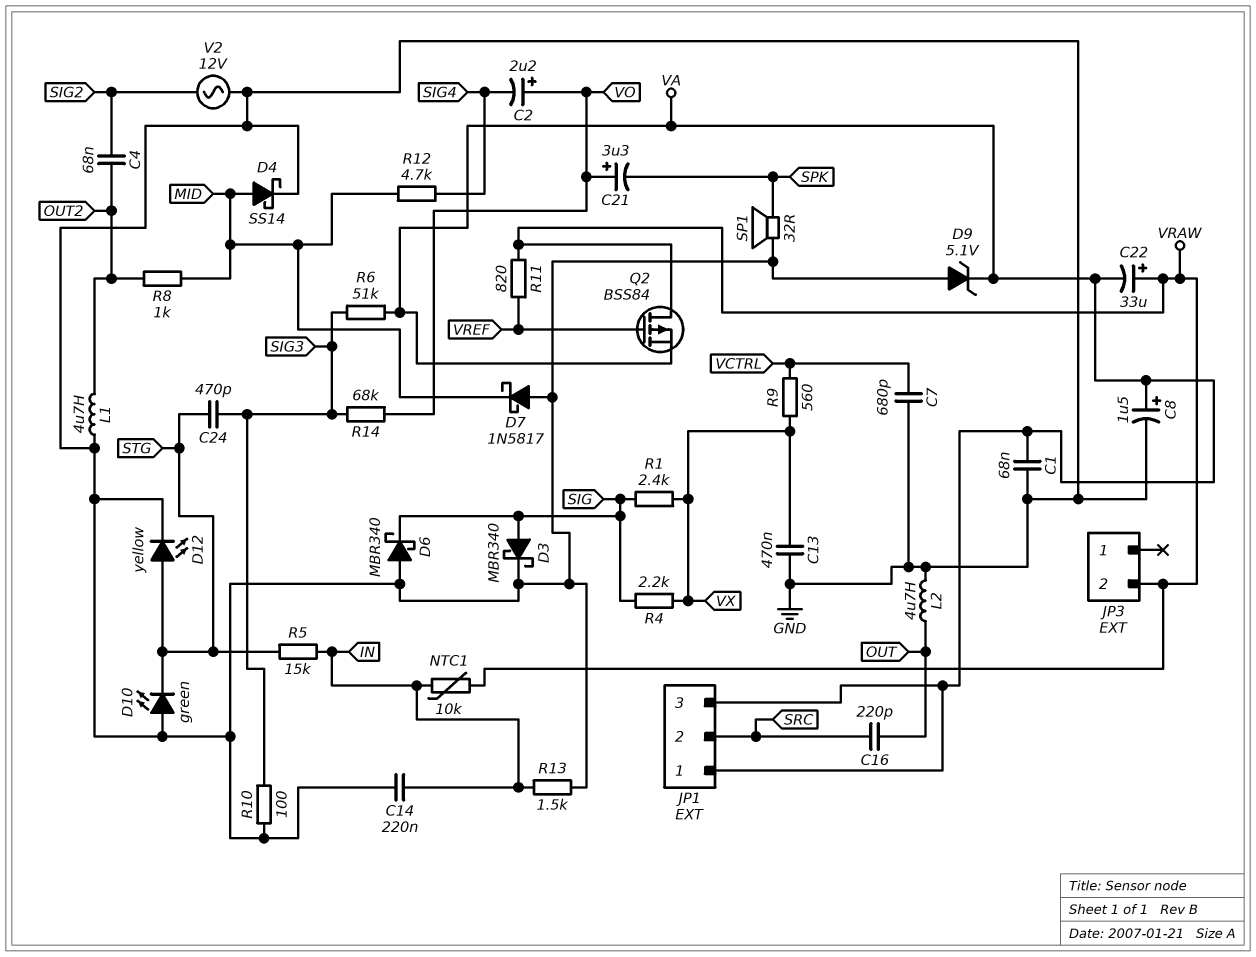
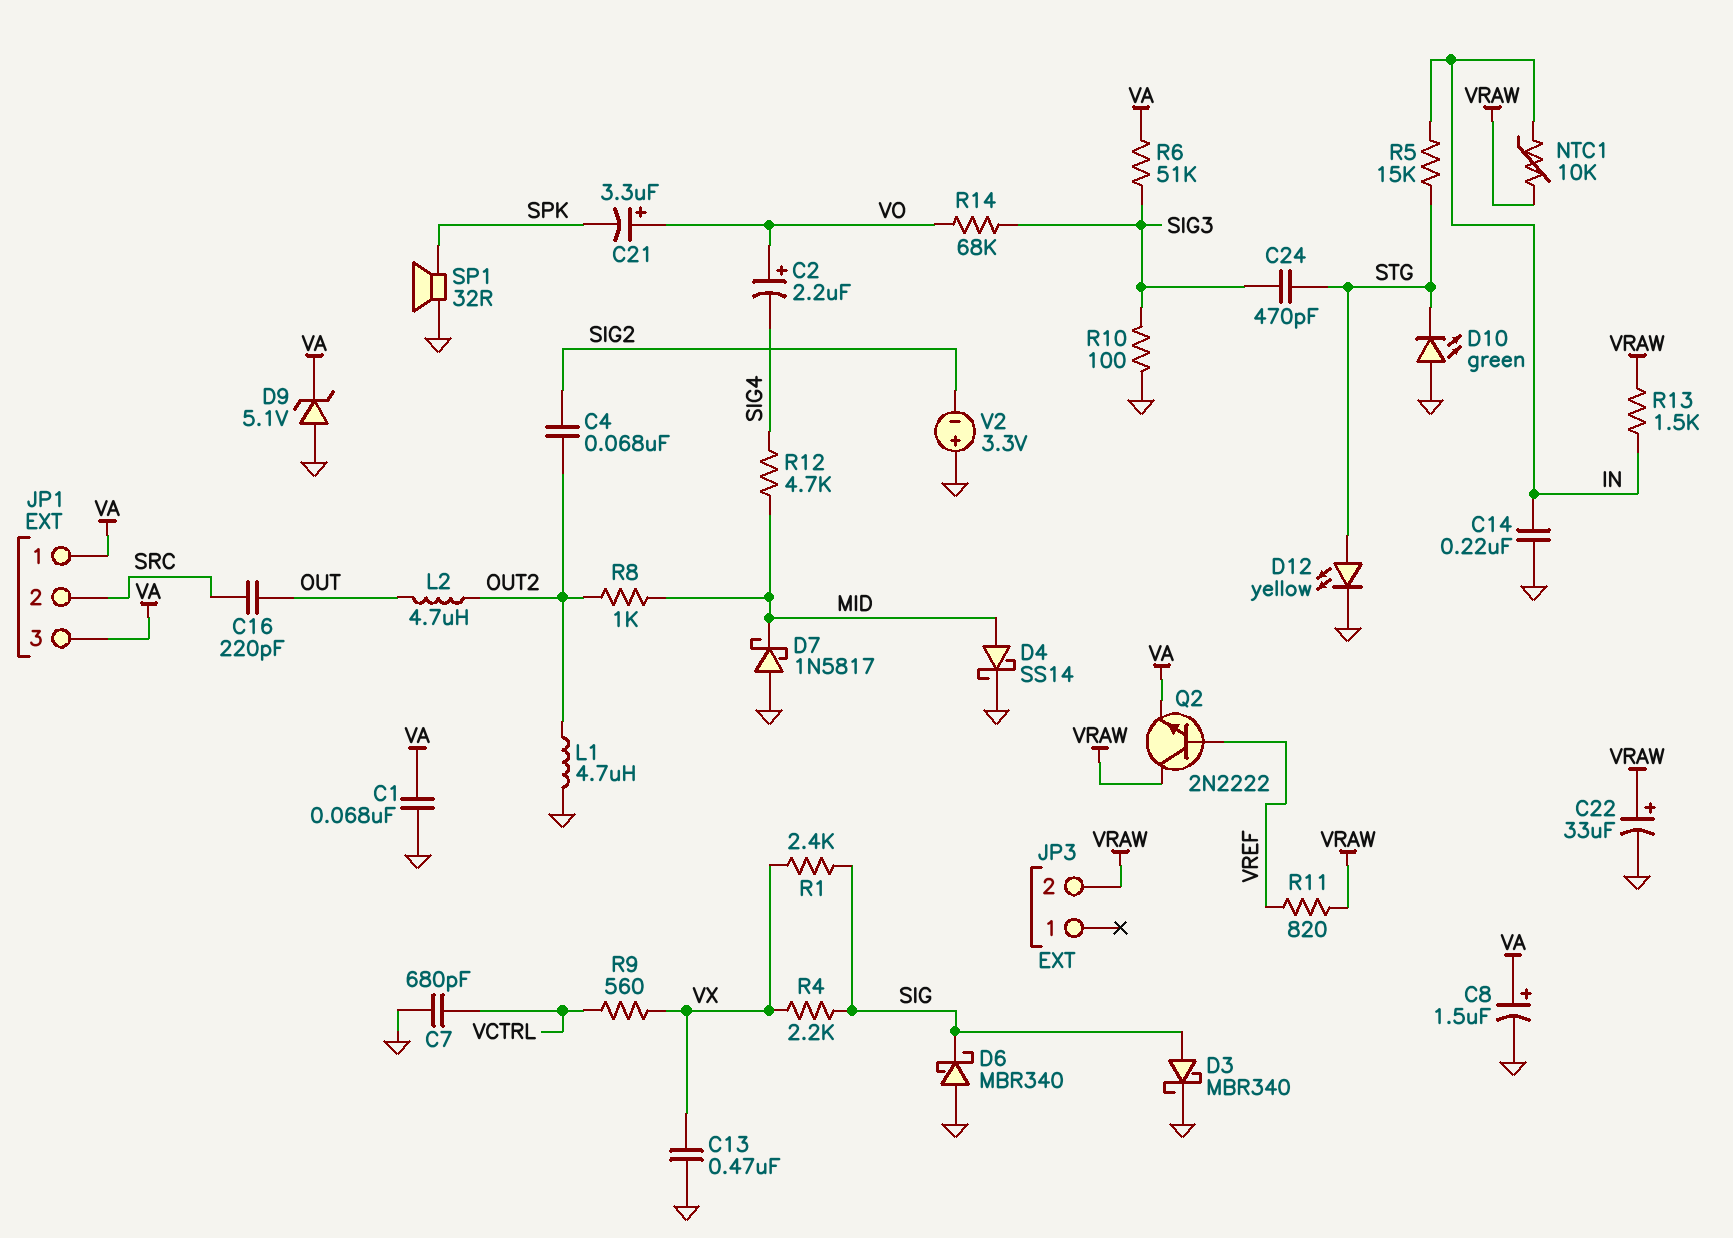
C22: 33uF (plus VRAW, minus VA) -> 33uF (plus VRAW, minus GND)
L2: 4.7uH (GND, OUT) -> 4.7uH (OUT, OUT2)
Q2: PMOS BSS84 (G VREF, D VRAW, S VA) -> NPN 2N2222 (B VREF, C VRAW, E VA)
R13: 1.5k (GND, IN) -> 1.5k (IN, VRAW)
V2: AC 12V (GND, SIG2) -> 3.3V (plus GND, minus SIG2)

